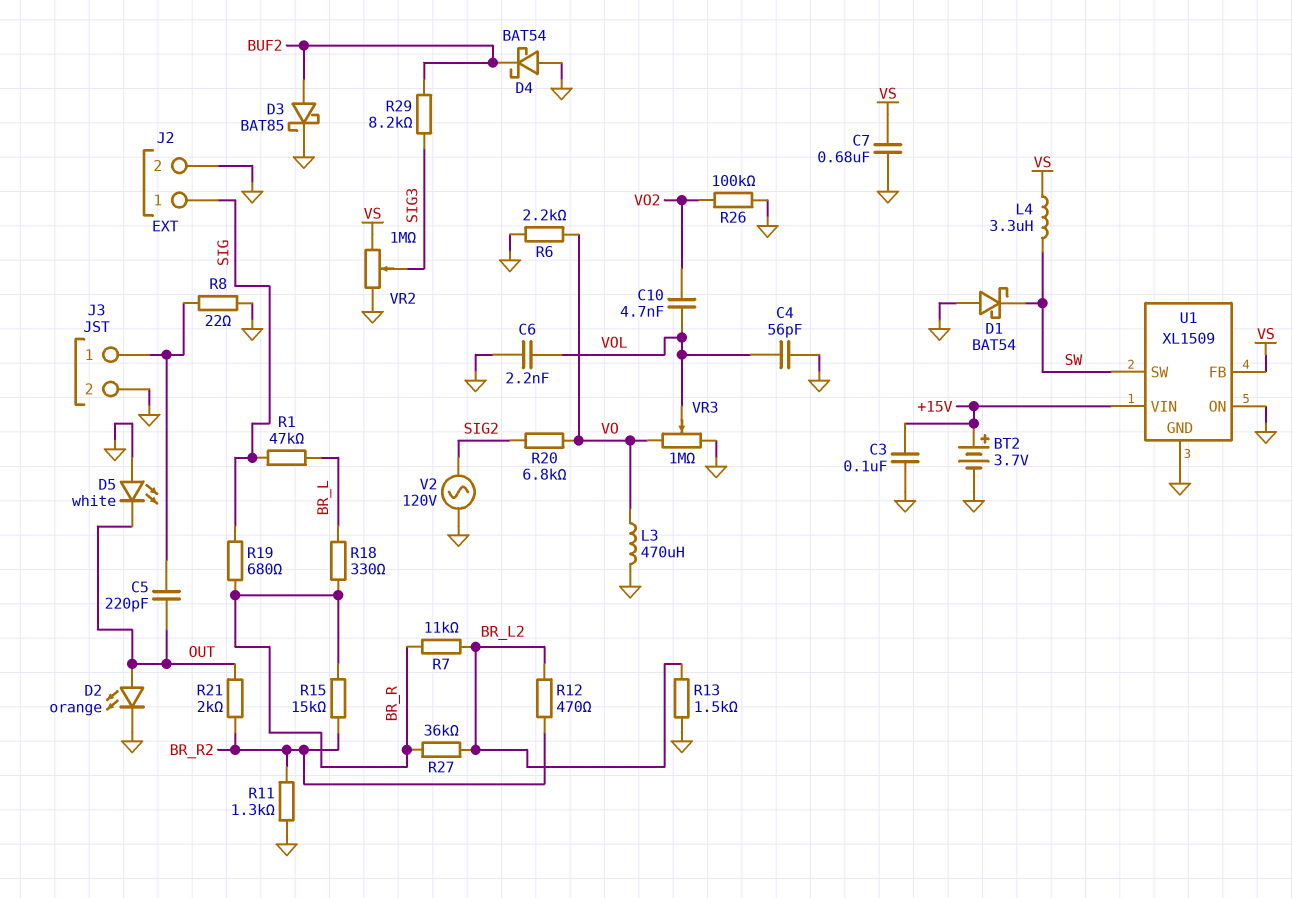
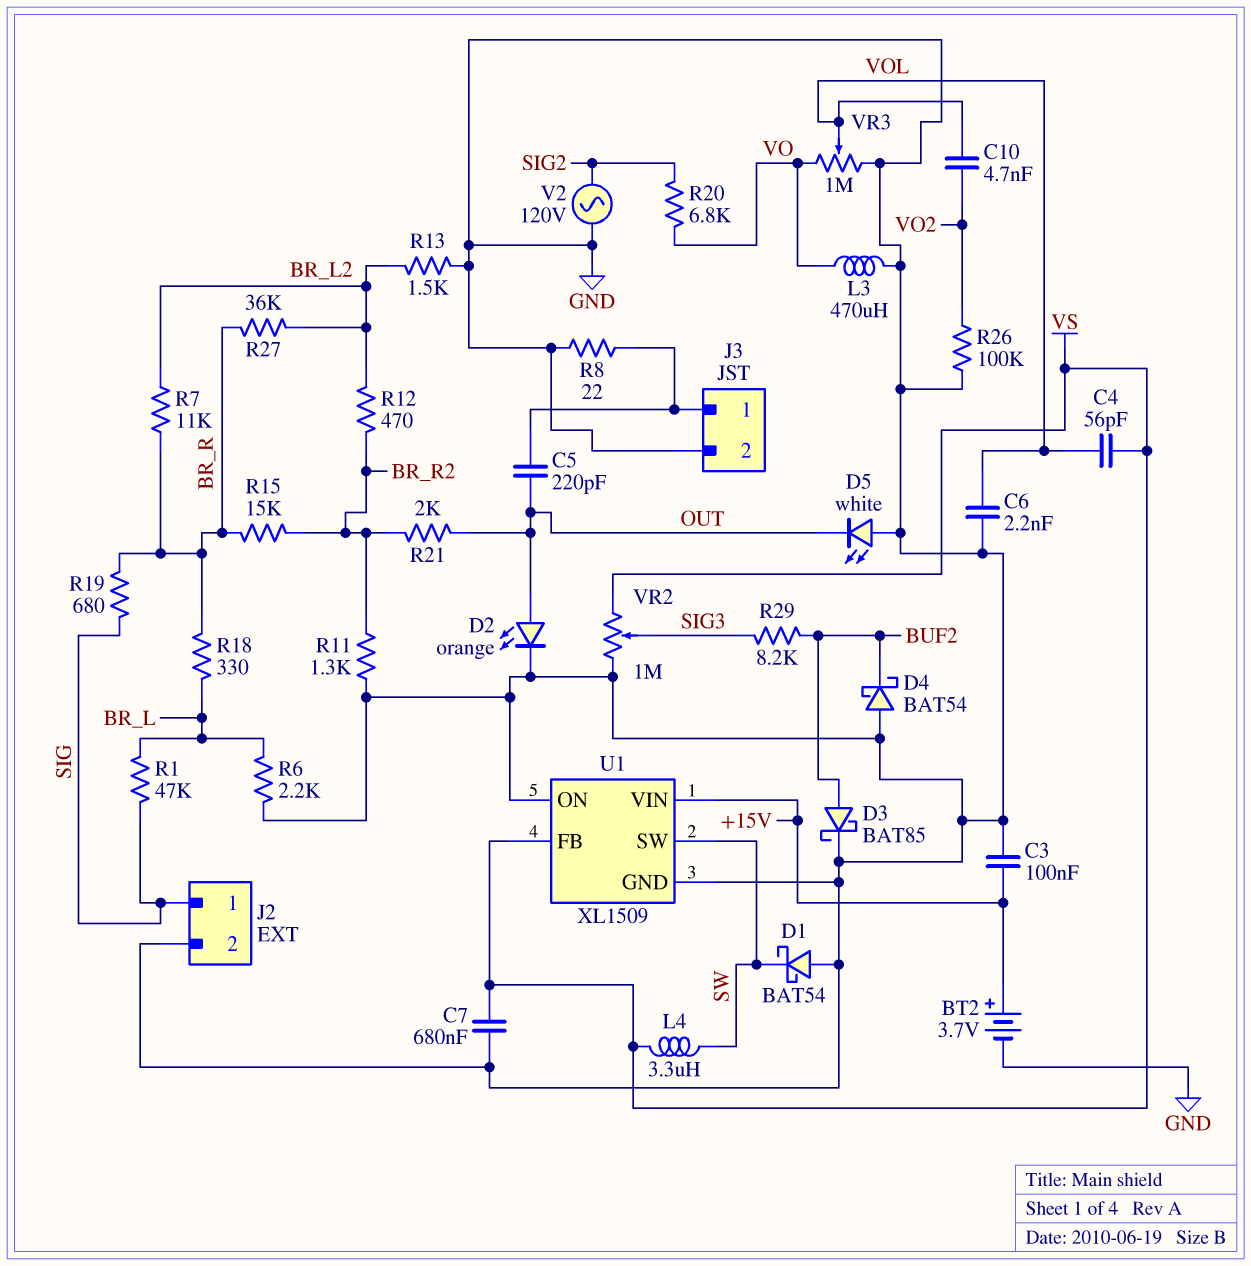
C4: 56pF (GND, VOL) -> 56pF (VOL, VS)
R6: 2.2k (GND, VO) -> 2.2k (BR_L, GND)

